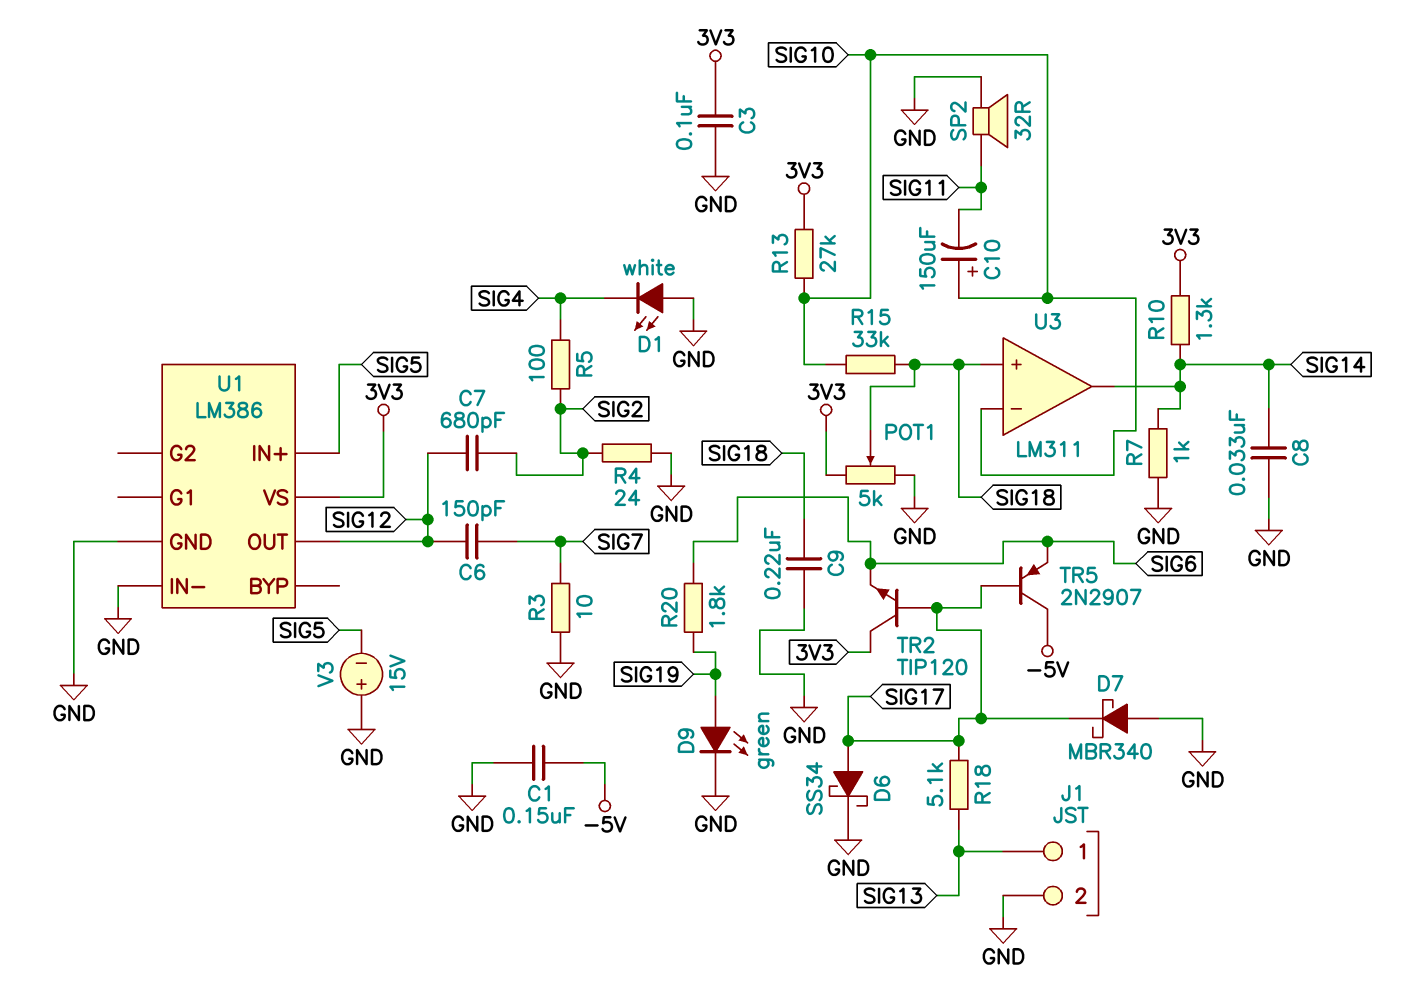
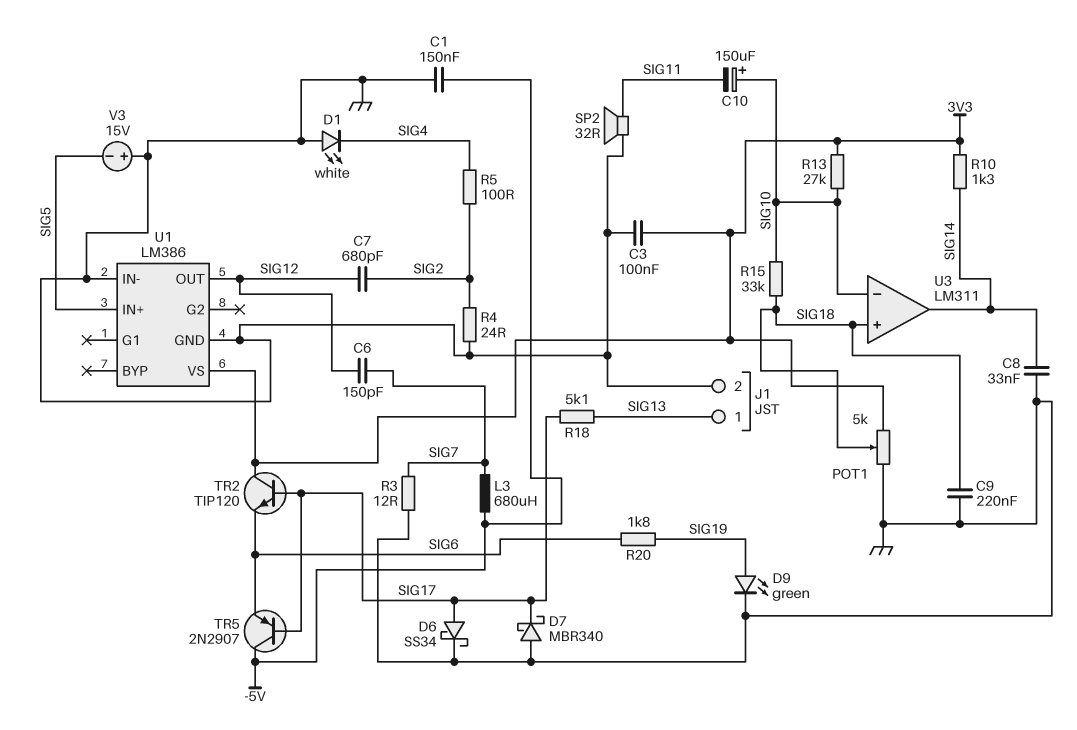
L3: none -> 680uH (-5V, SIG7)
R3: 10 (GND, SIG7) -> 12 (GND, SIG7)
R7: 1k (GND, SIG14) -> none

